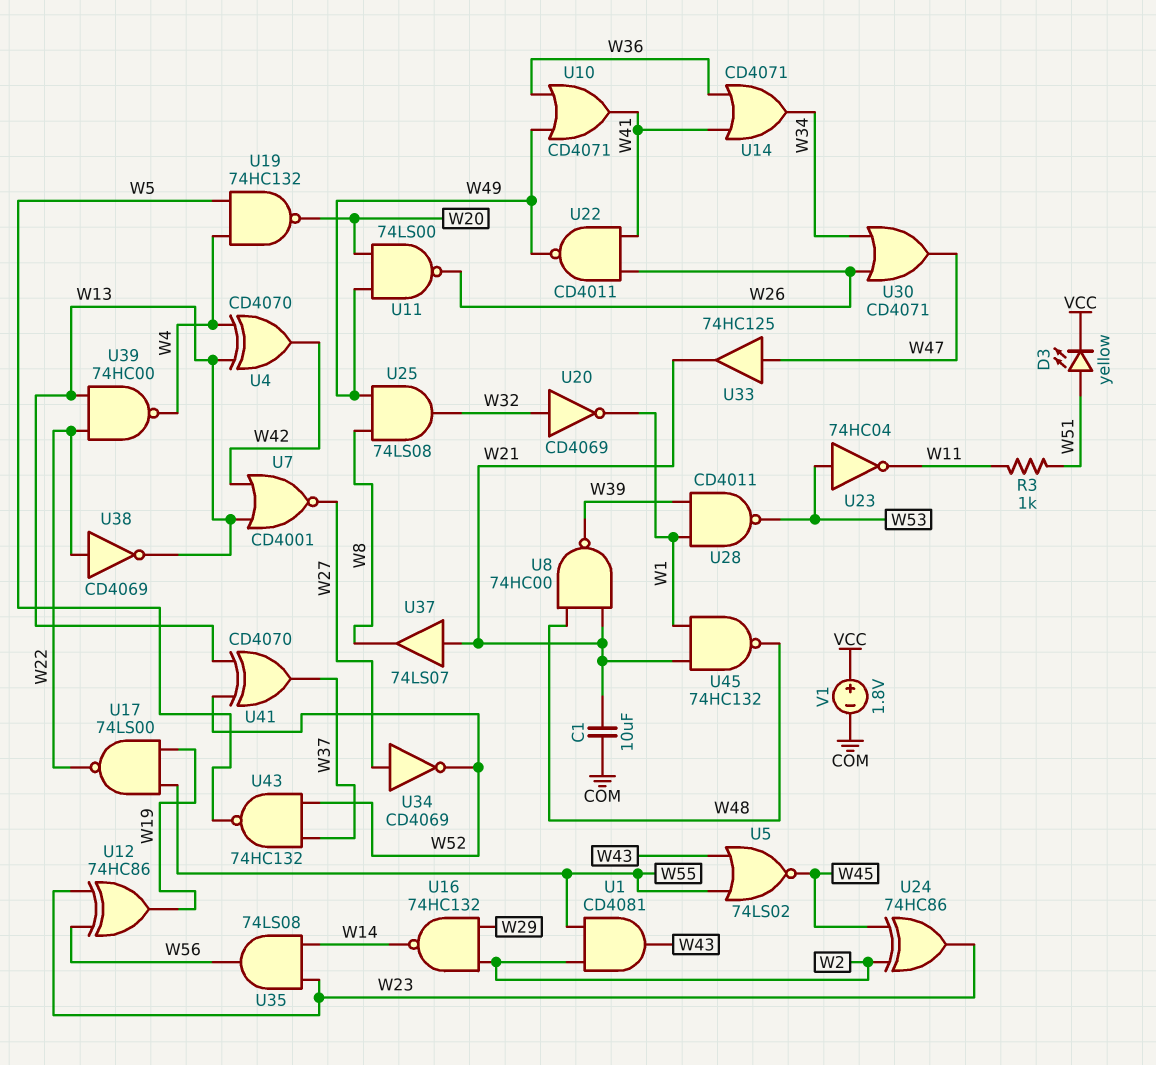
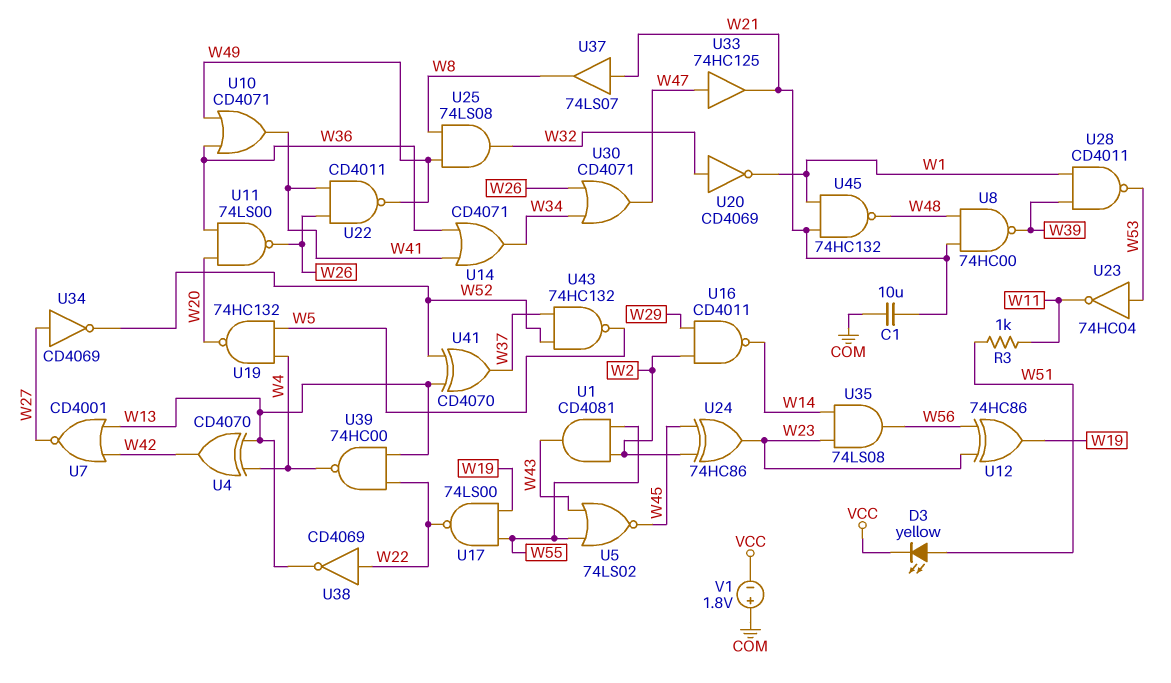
U11: NAND 74LS00 (in W20, in W49, out W26) -> NAND 74LS00 (in W20, in W36, out W26)
U16: NAND 74HC132 (in W2, in W29, out W14) -> NAND CD4011 (in W2, in W29, out W14)
V1: 1.8V (plus VCC, minus COM) -> 1.8V (plus COM, minus VCC)

